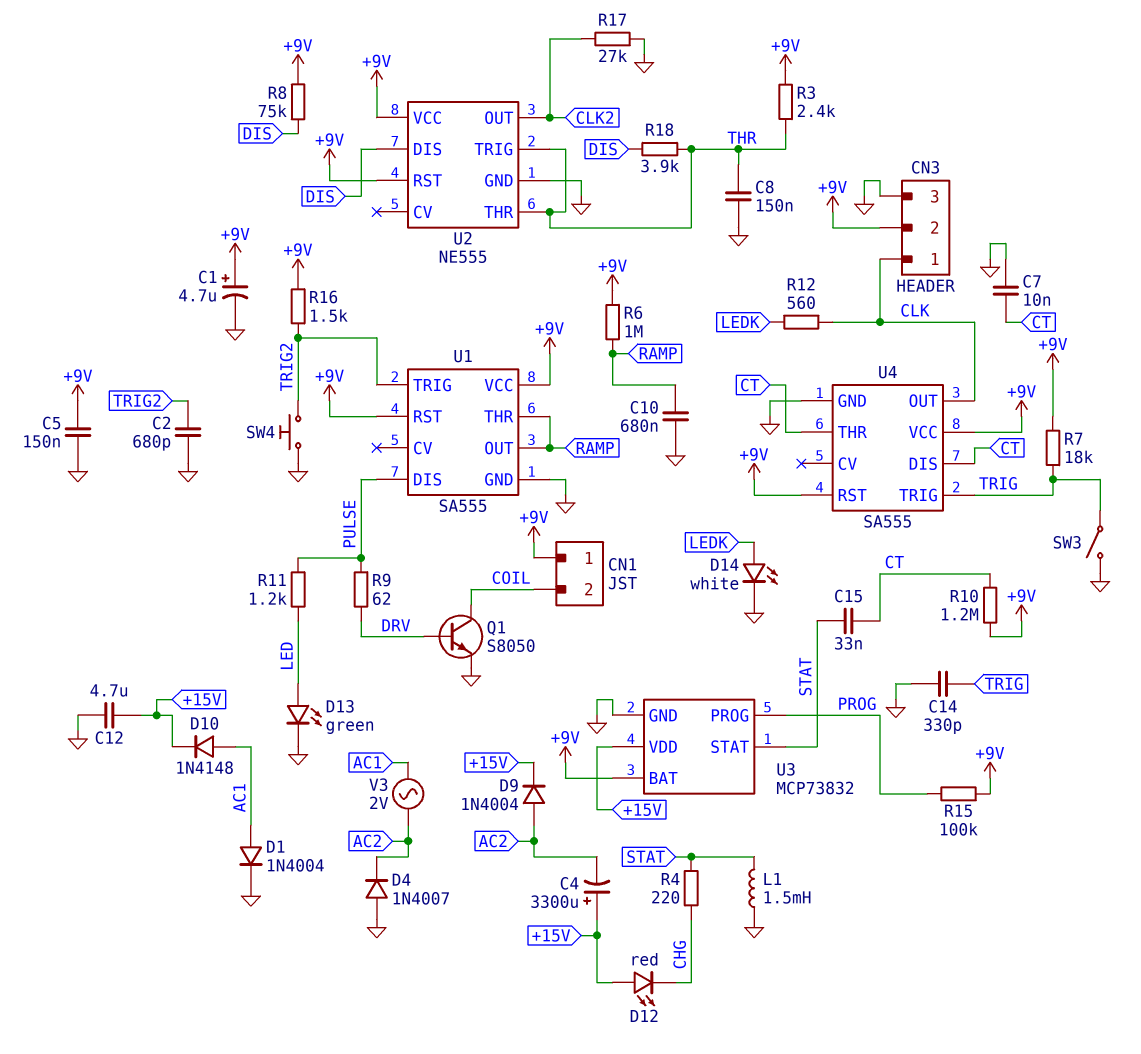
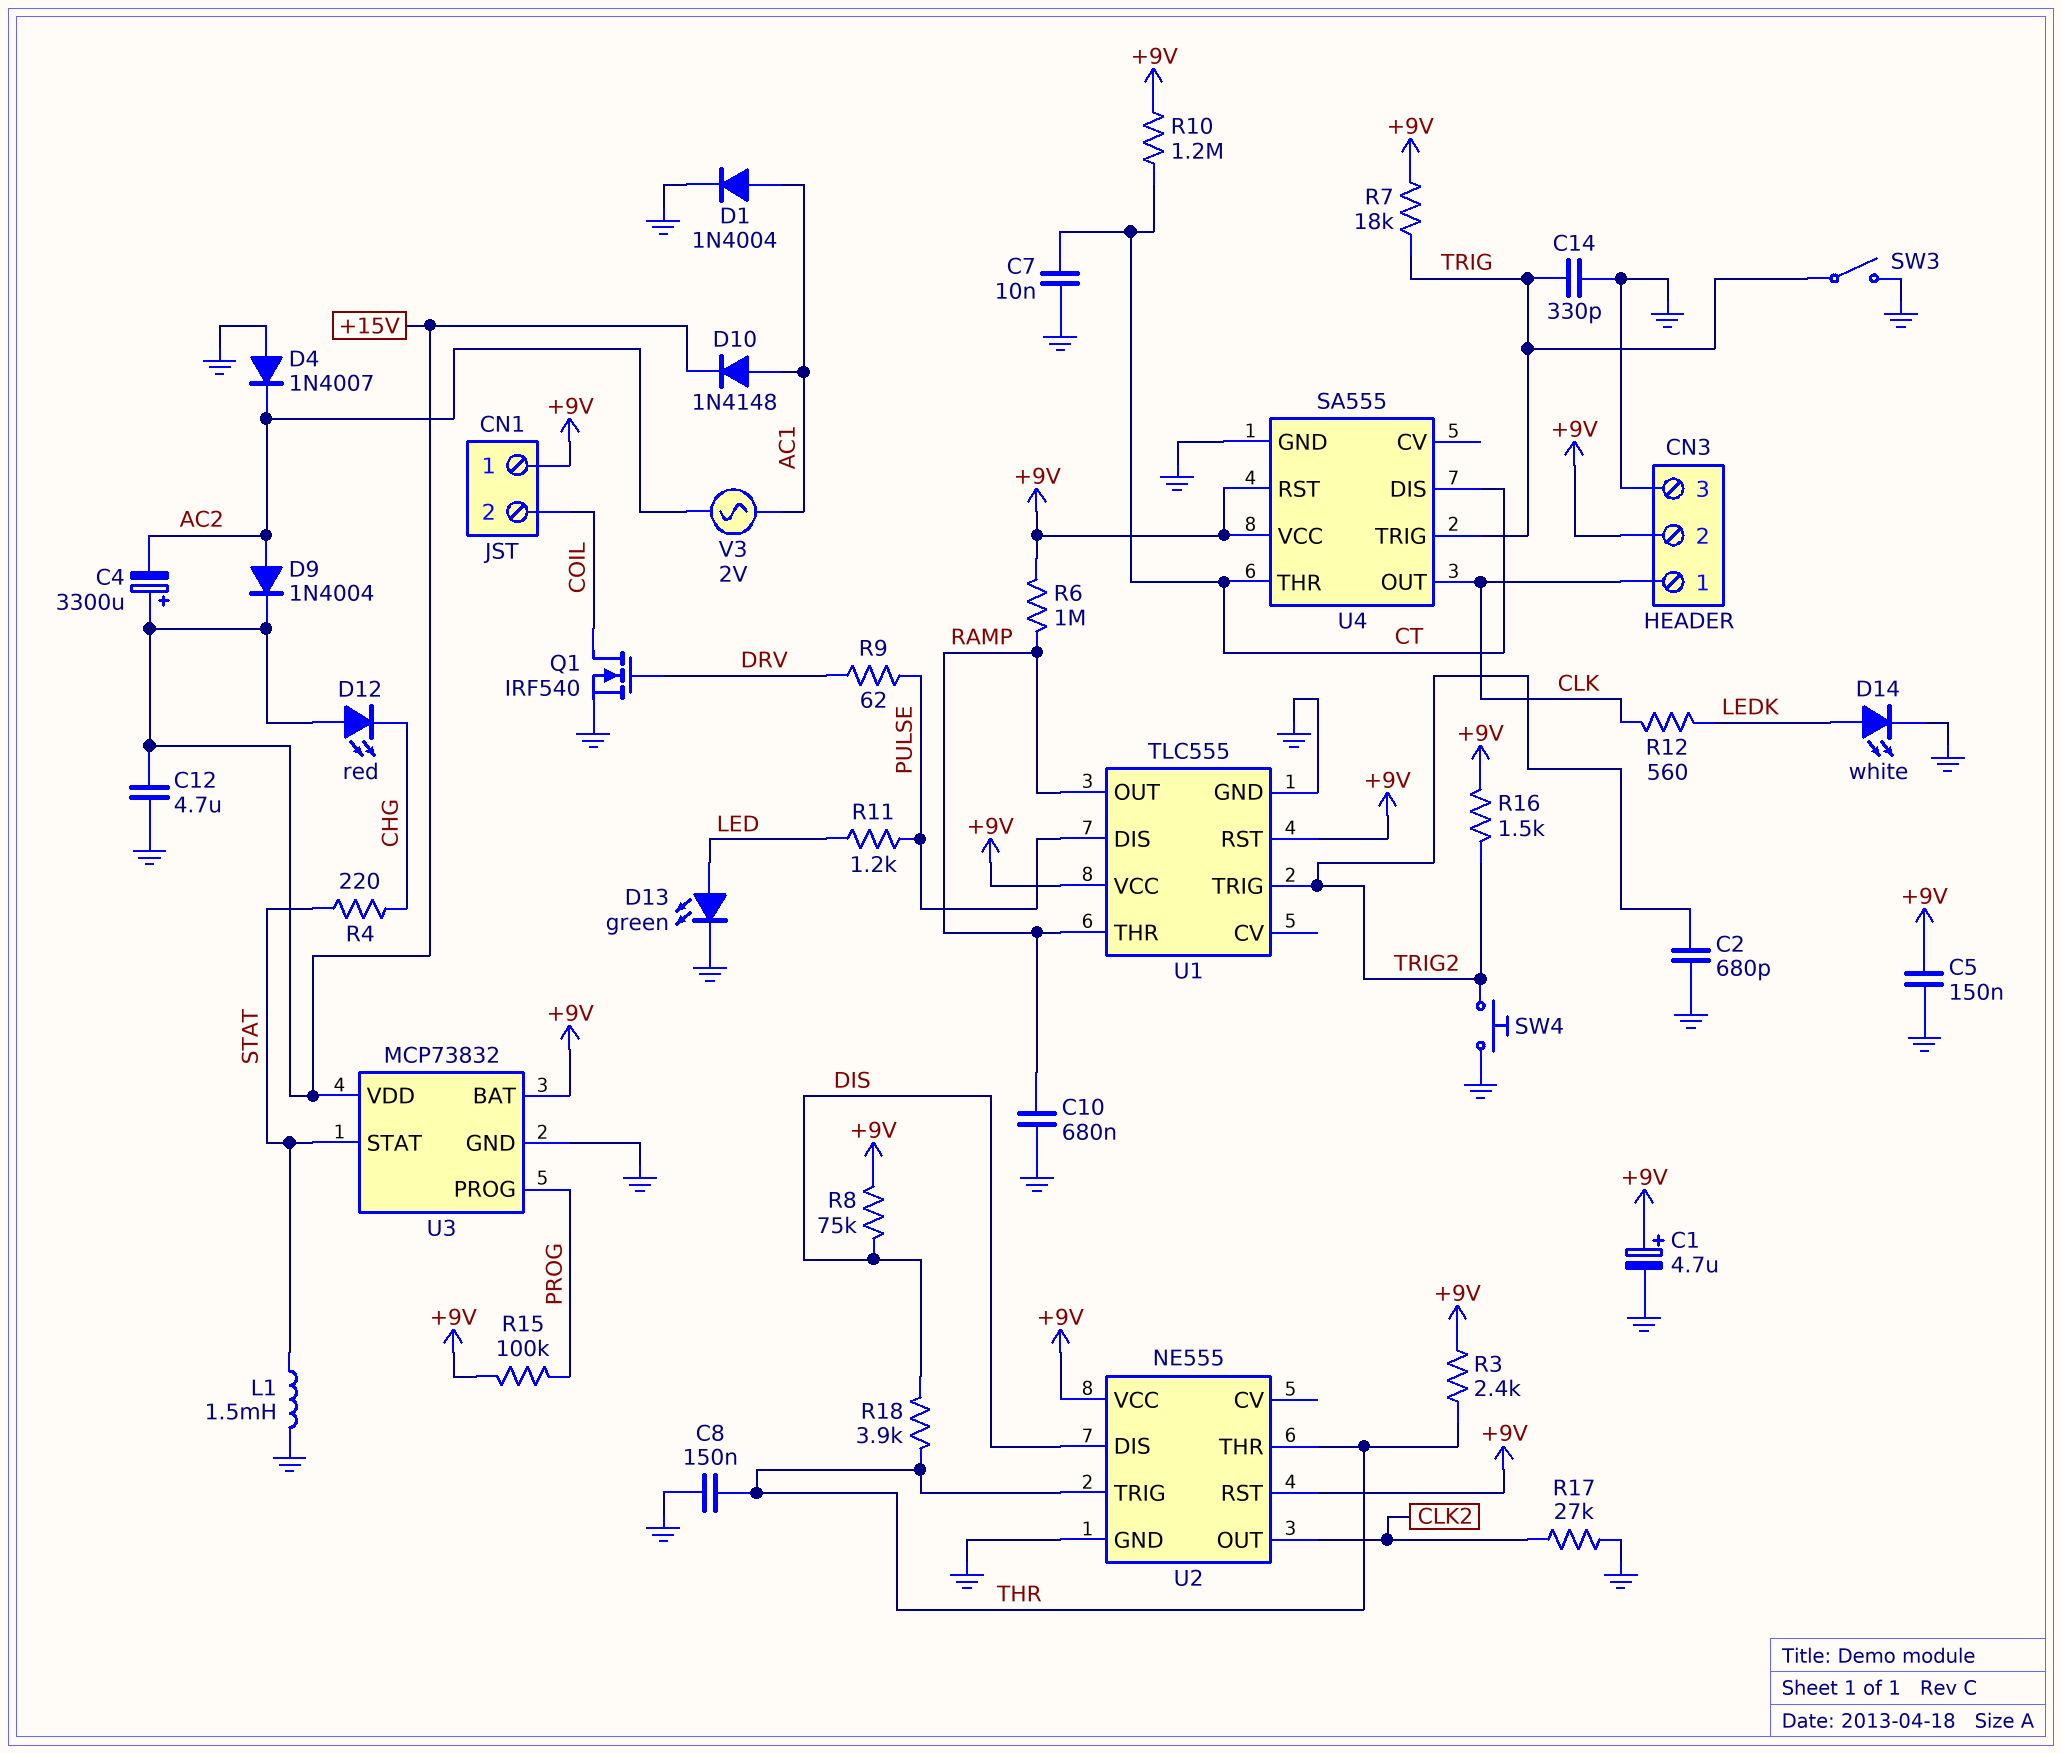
C15: 33nF (CT, STAT) -> none
Q1: NPN S8050 (B DRV, C COIL, E GND) -> NMOS IRF540 (G DRV, D COIL, S GND)
U1: SA555 -> TLC555

